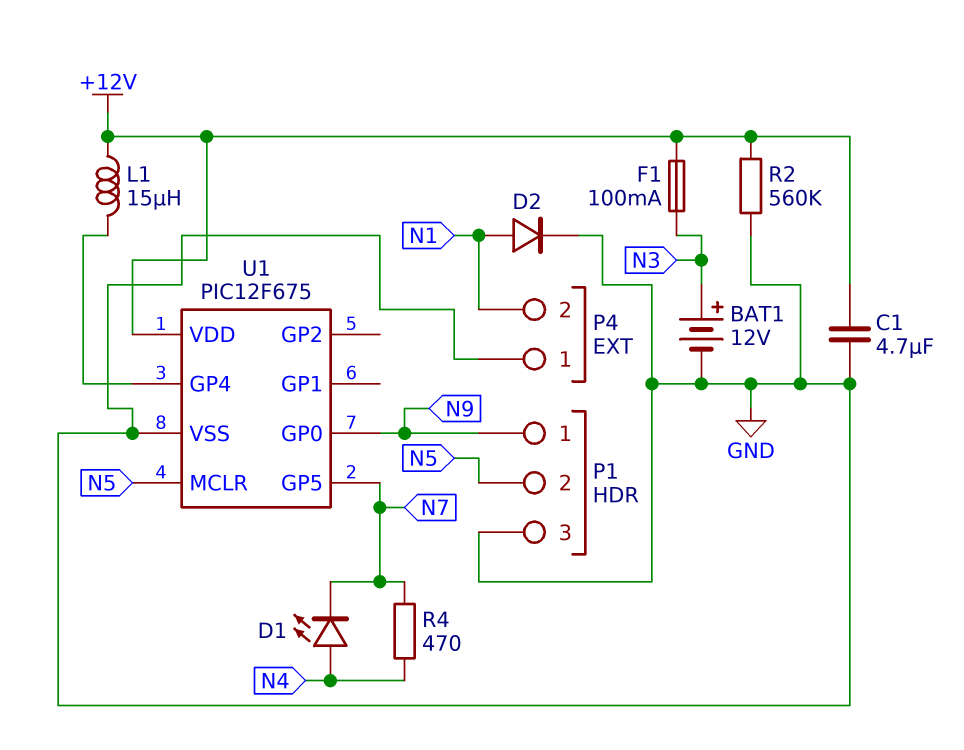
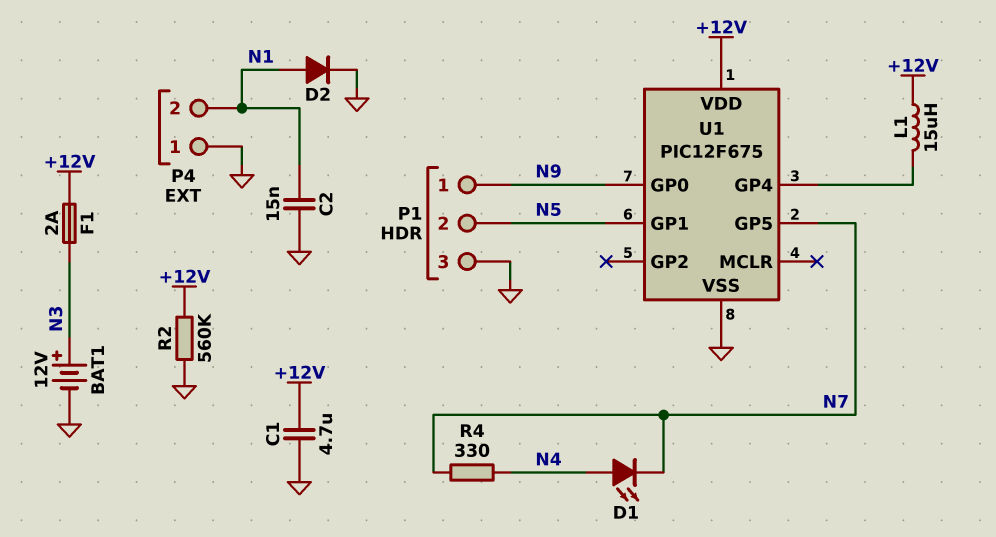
C2: none -> 15nF (GND, N1)
F1: 100mA (+12V, N3) -> 2A (+12V, N3)
R4: 470 (N4, N7) -> 330 (N4, N7)
U1 pin GP1: none -> N5
U1 pin MCLR: N5 -> none

